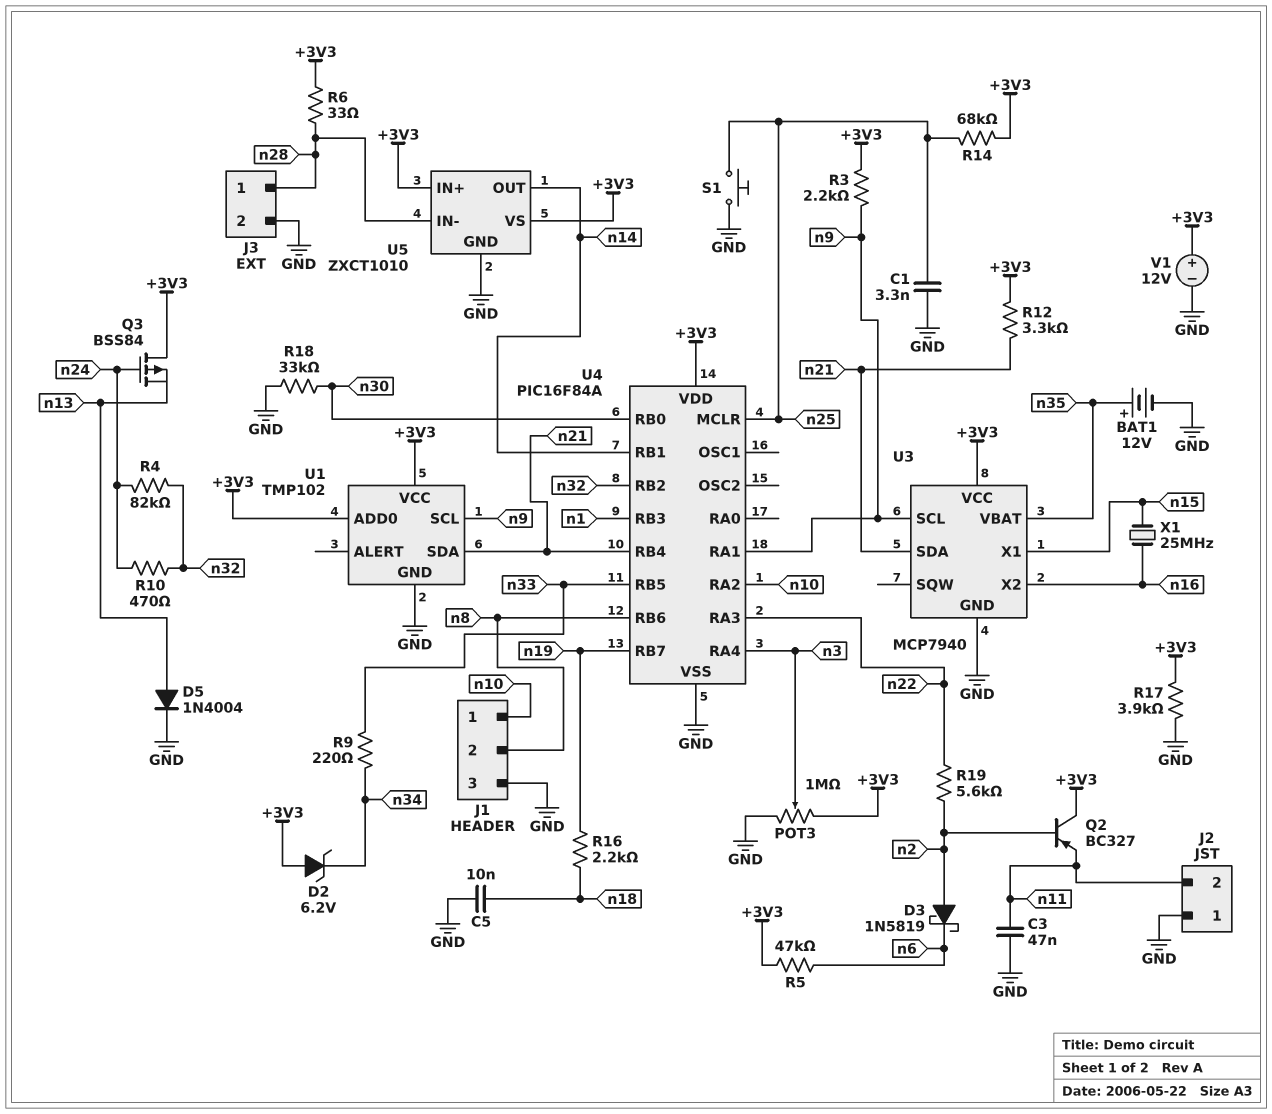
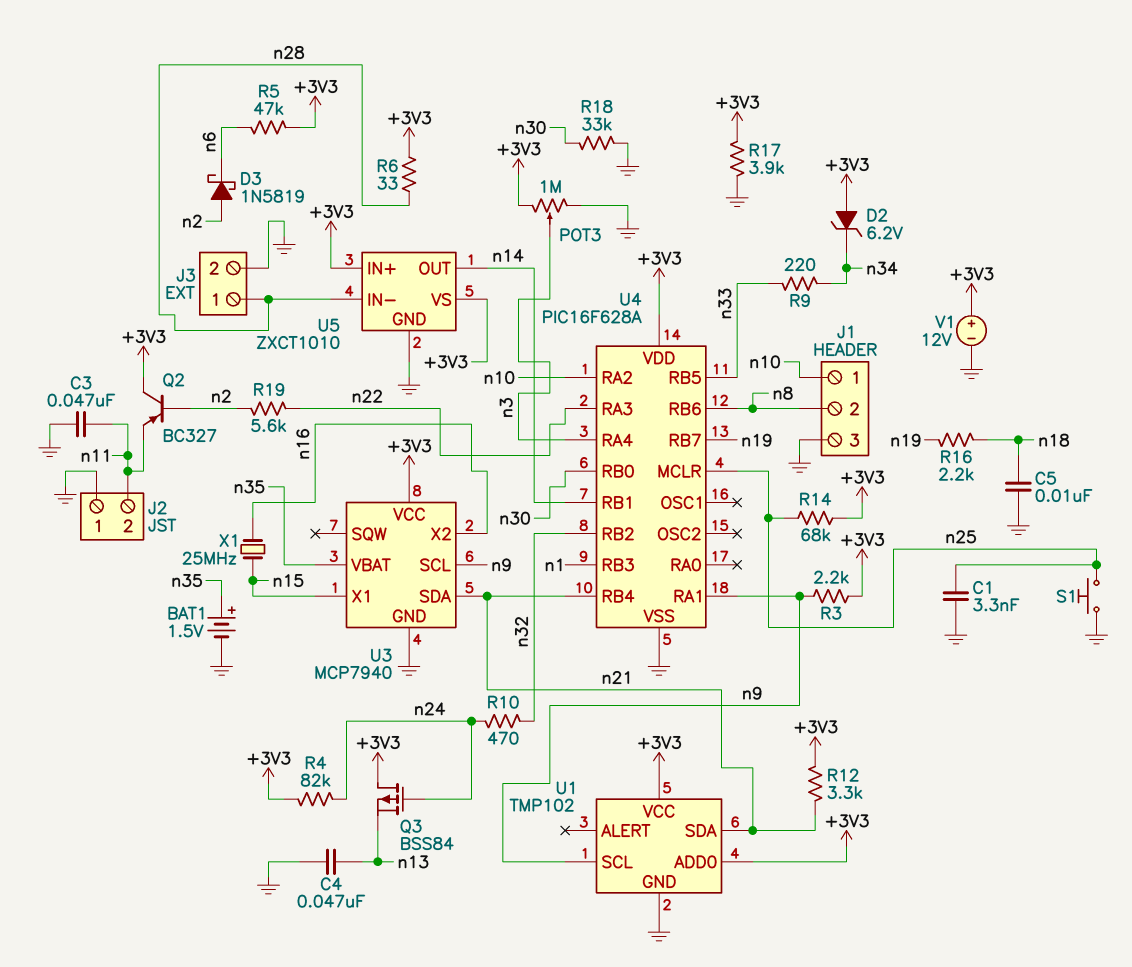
BAT1: 12V (plus n35, minus GND) -> 1.5V (plus n35, minus GND)
C4: none -> 47nF (GND, n13)
D5: diode 1N4004 (A n13, K GND) -> none
R4: 82k (n24, n32) -> 82k (+3V3, n24)
U4: PIC16F84A -> PIC16F628A

